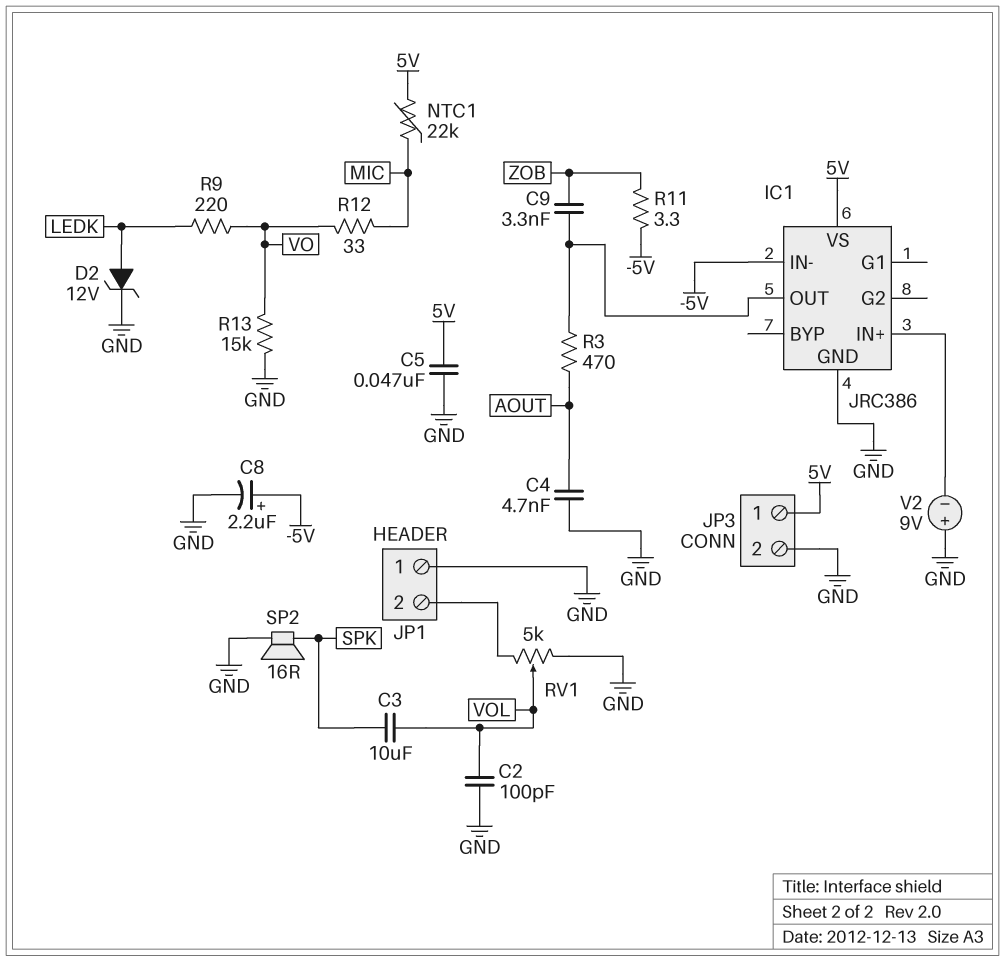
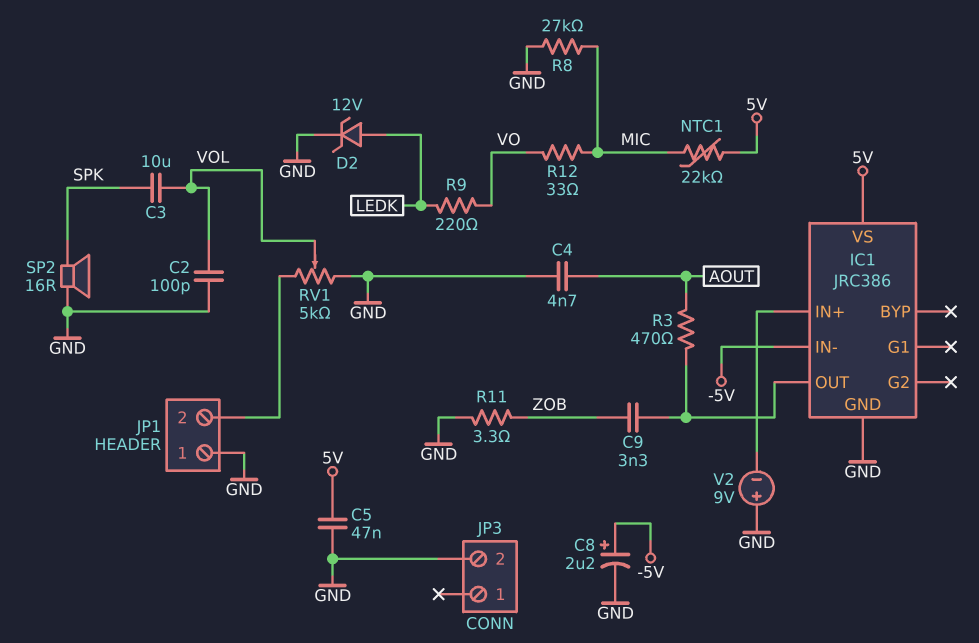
JP3 pin 1: 5V -> none
R8: none -> 27k (GND, MIC)
R11: 3.3 (-5V, ZOB) -> 3.3 (GND, ZOB)
R13: 15k (GND, VO) -> none

